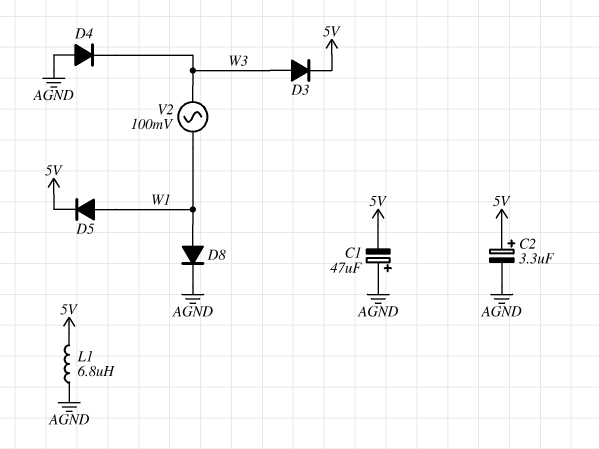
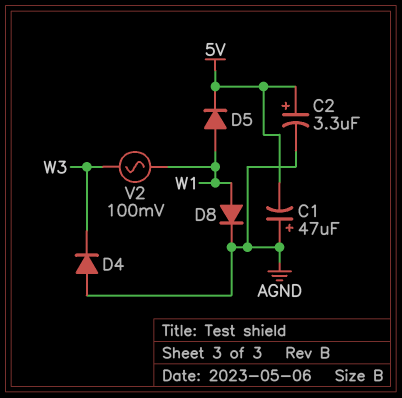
D3: diode (A W3, K 5V) -> none
L1: 6.8uH (5V, AGND) -> none

